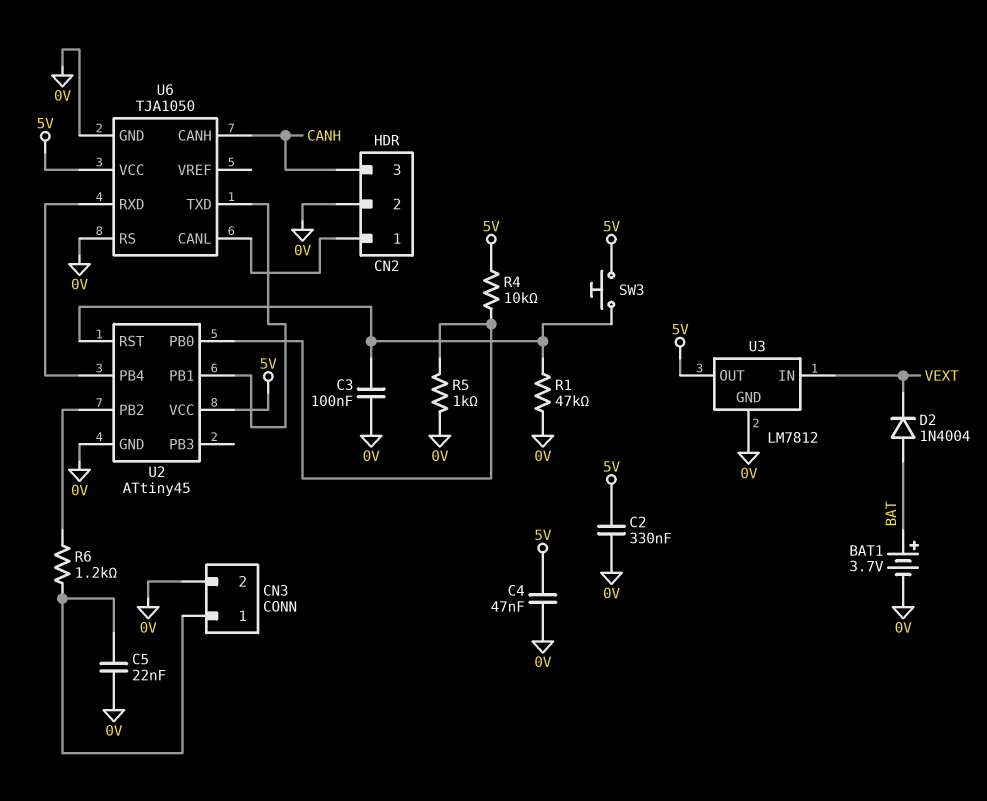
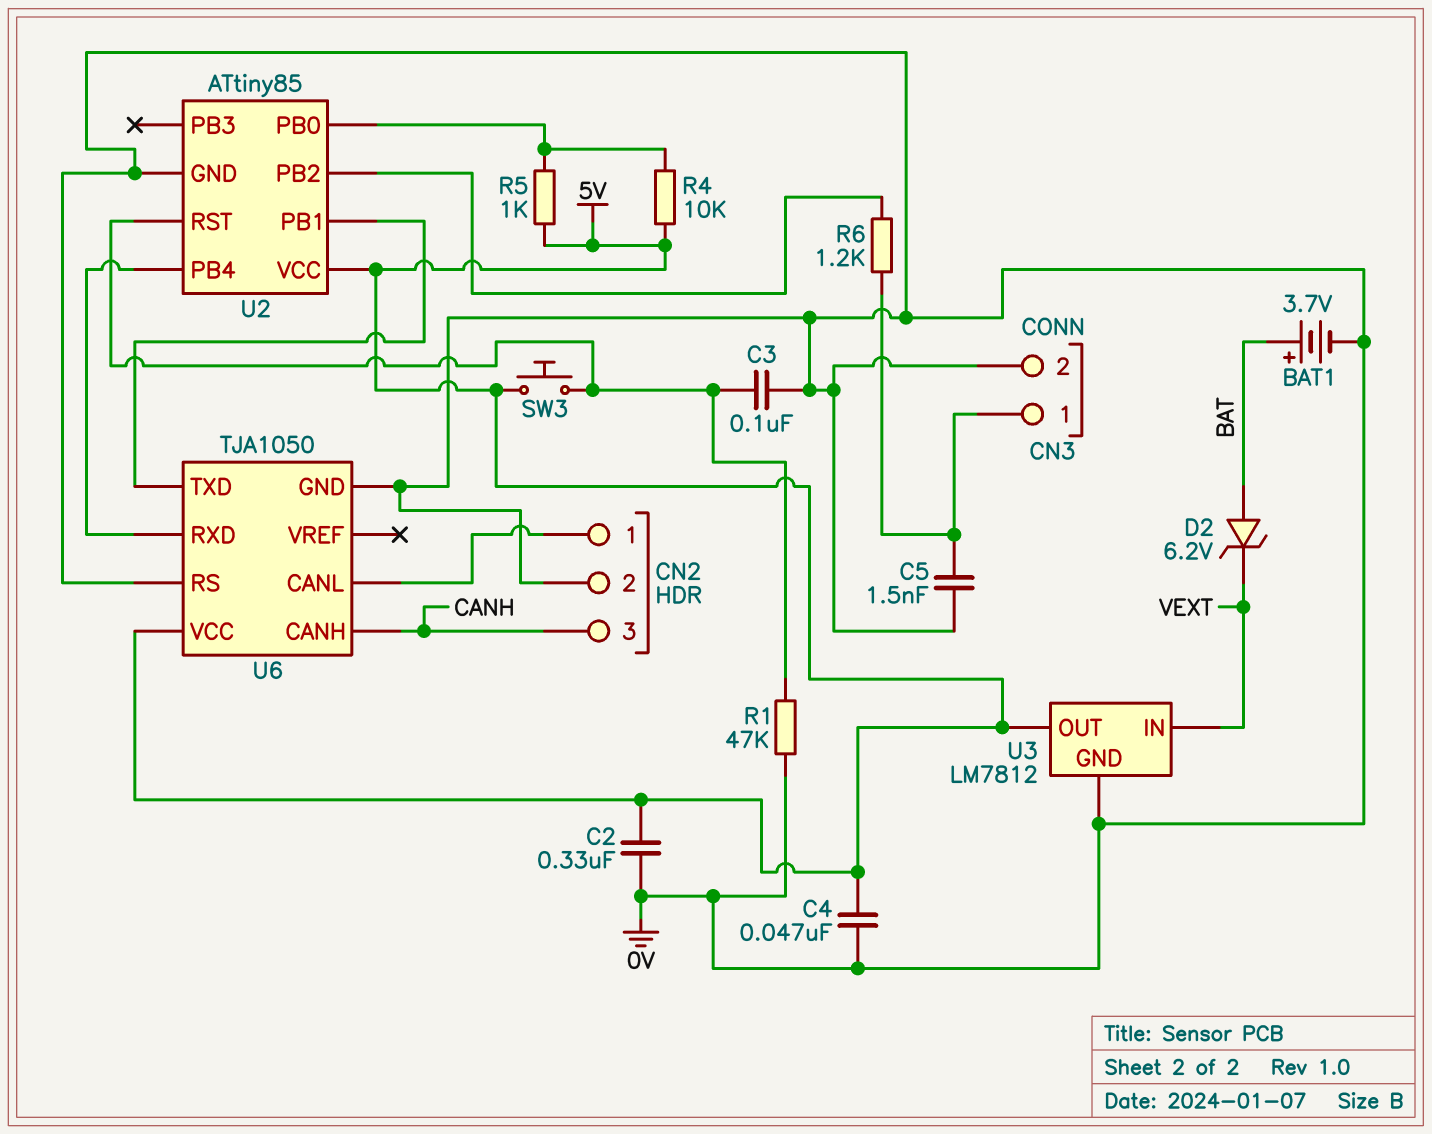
C5: 22nF (0V, CN3/1) -> 1.5nF (0V, CN3/1)
D2: diode 1N4004 (A BAT, K VEXT) -> zener 6.2V (A BAT, K VEXT)
R5: 1k (0V, U2/PB0) -> 1k (5V, U2/PB0)
U2: ATtiny45 -> ATtiny85

